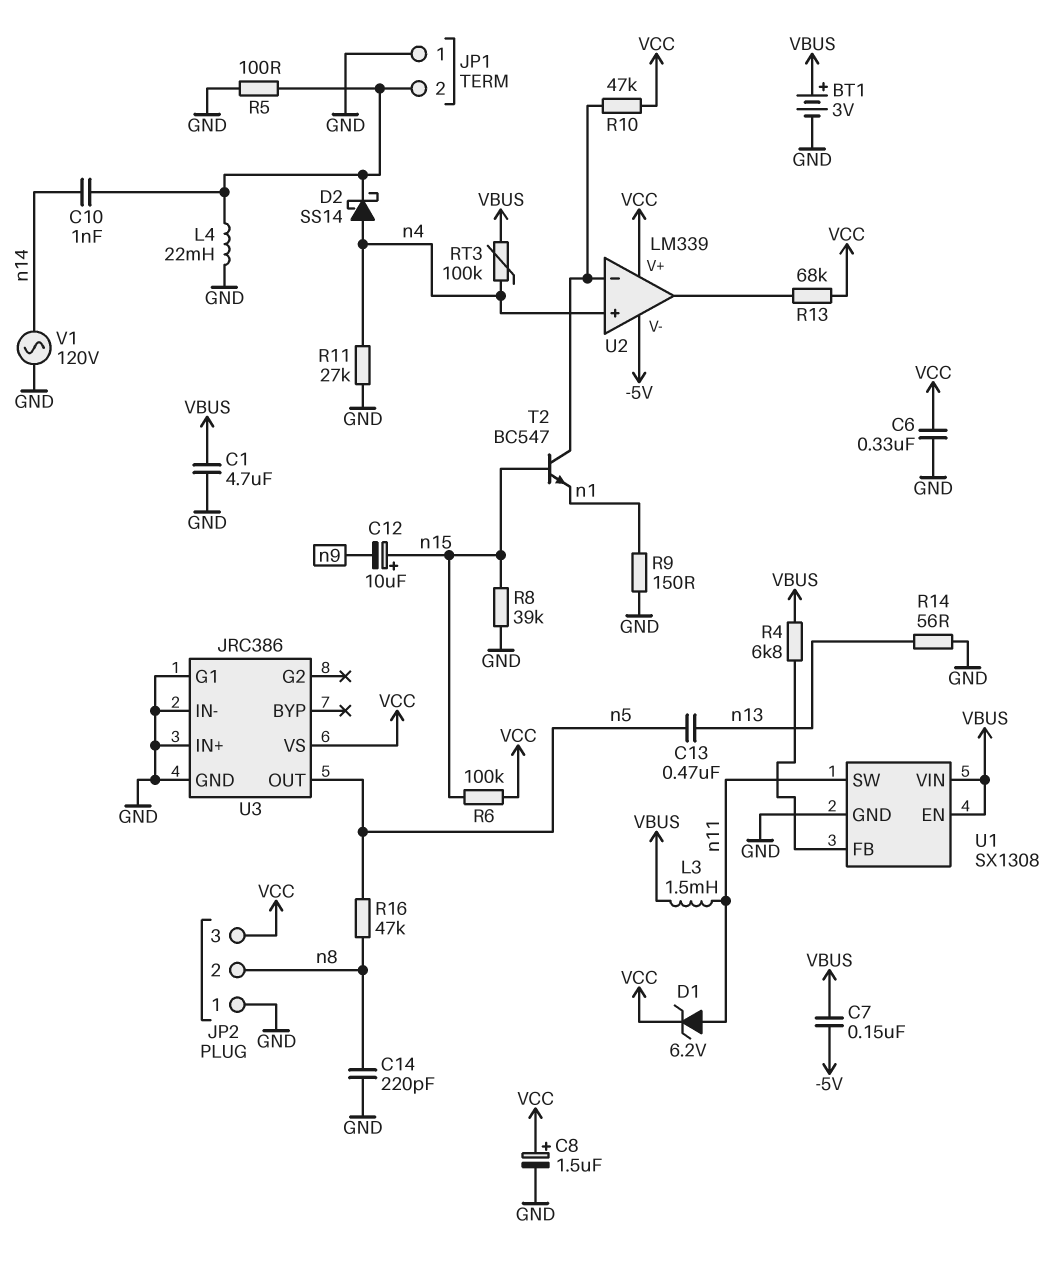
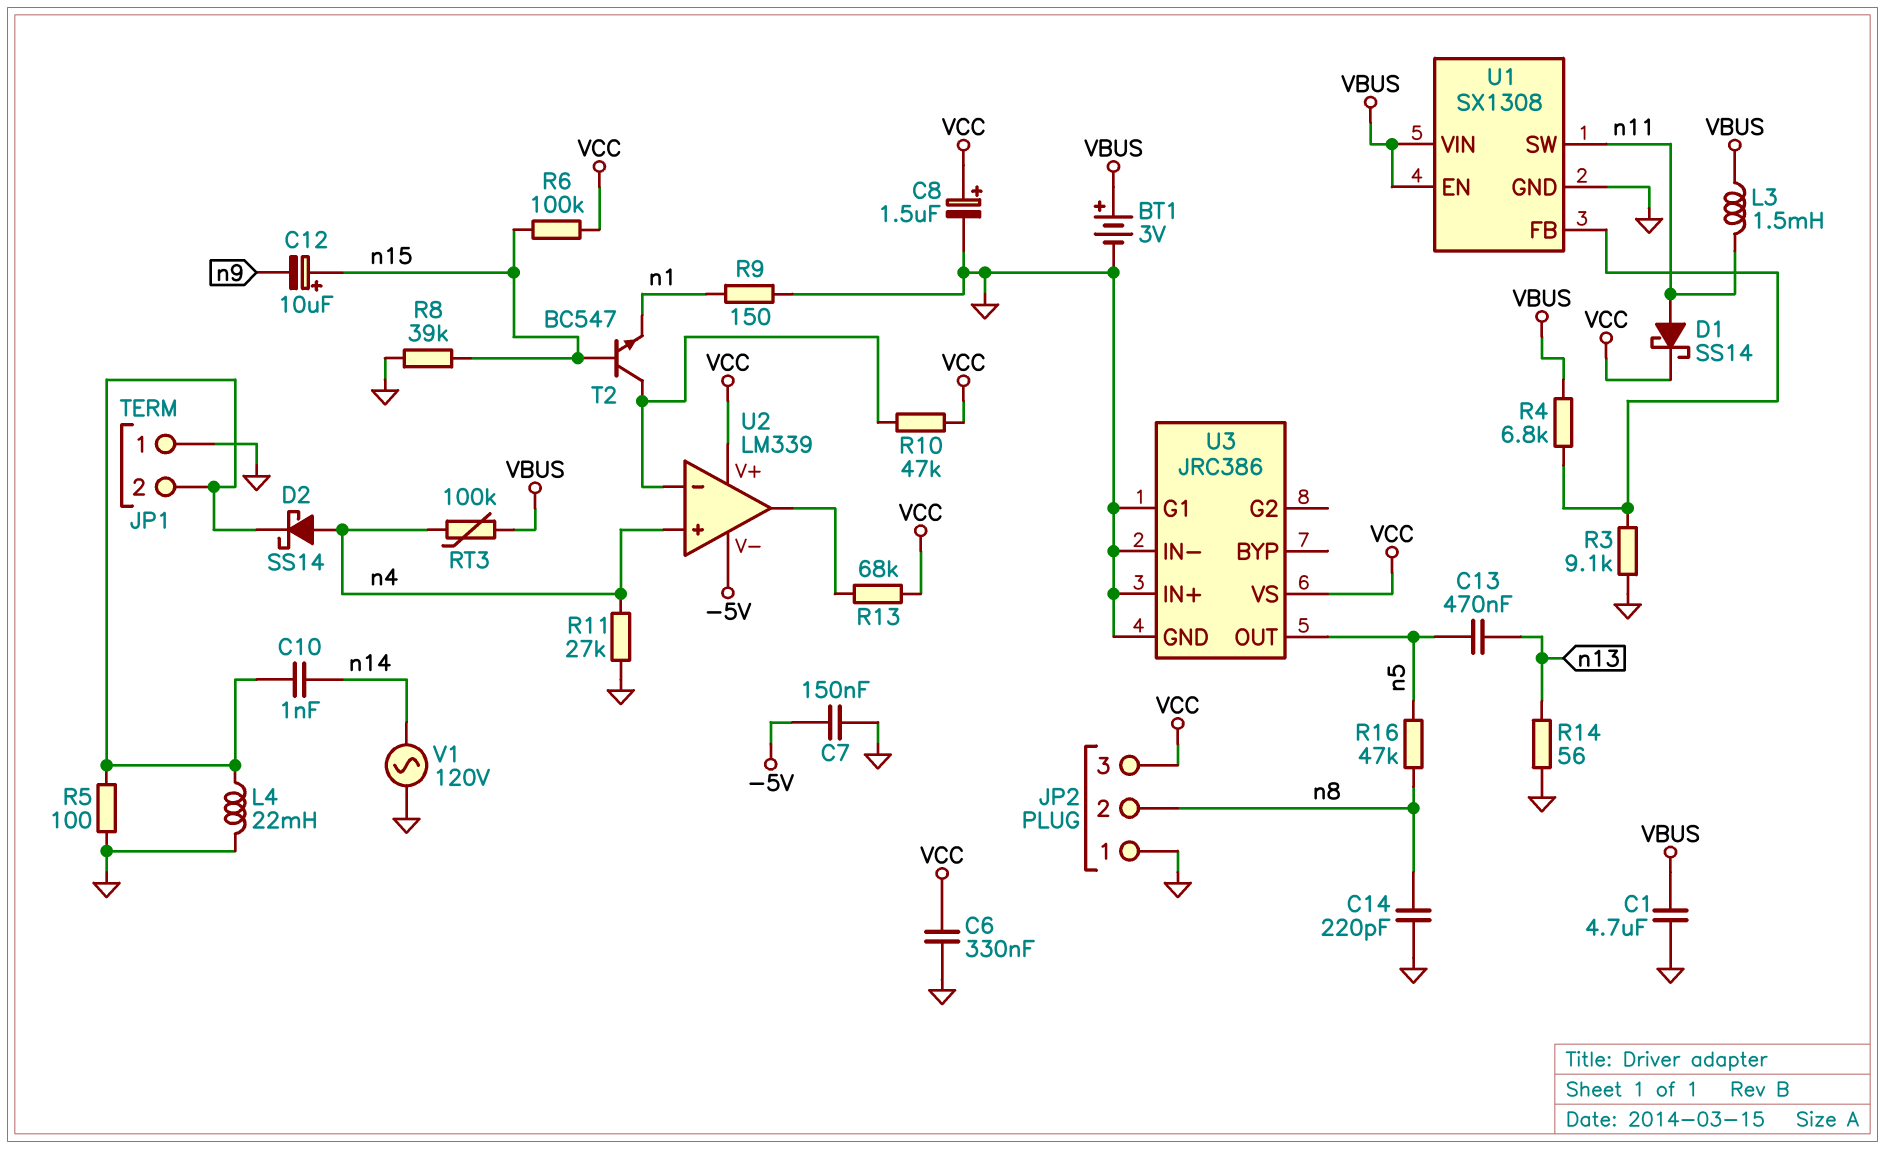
C7: 150nF (-5V, VBUS) -> 150nF (-5V, GND)
D1: zener 6.2V (A n11, K VCC) -> schottky SS14 (A n11, K VCC)
R3: none -> 9.1k (GND, U1/FB)

